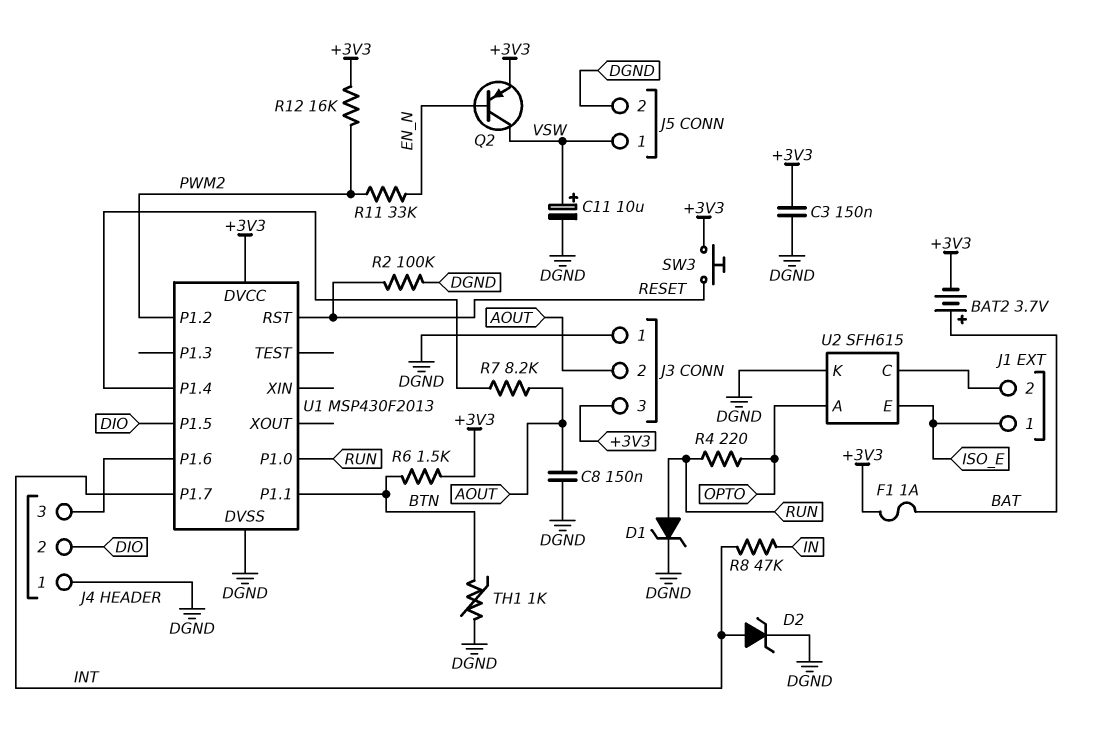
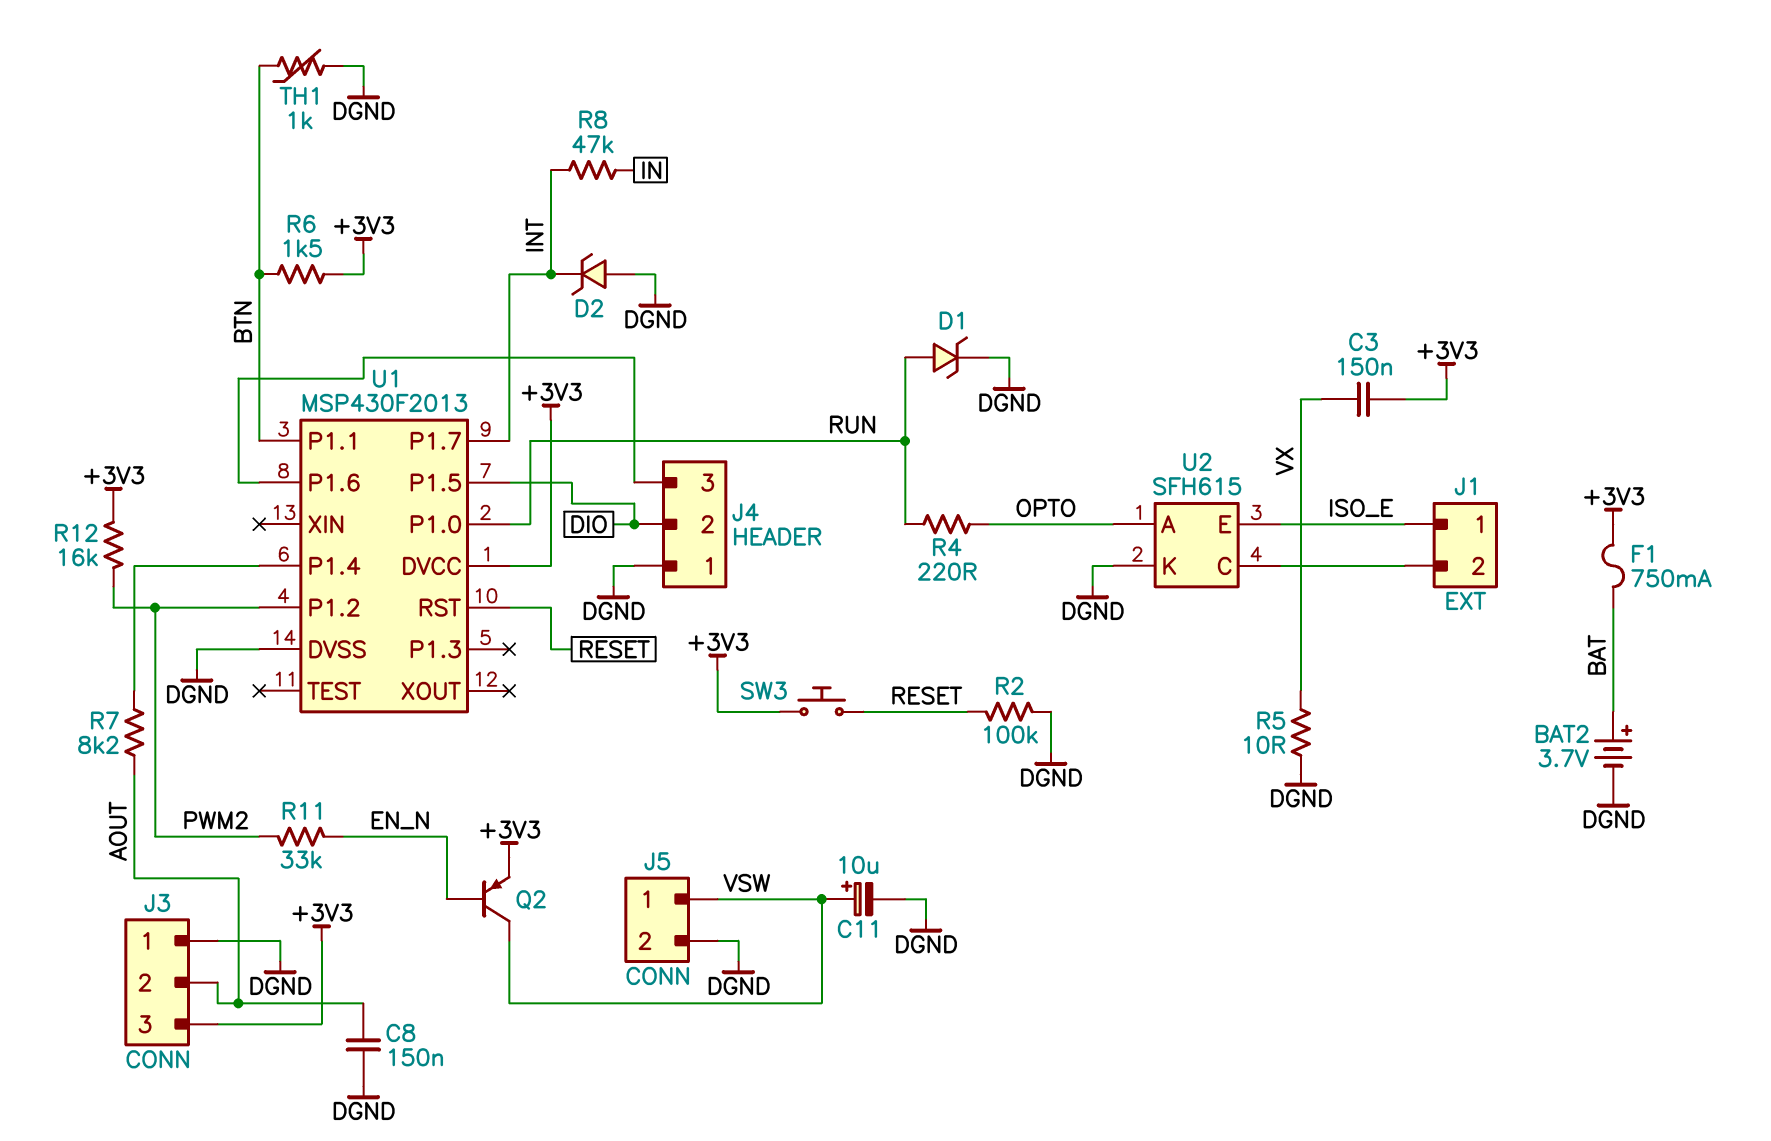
BAT2: 3.7V (plus BAT, minus +3V3) -> 3.7V (plus BAT, minus DGND)
C3: 150nF (+3V3, DGND) -> 150nF (+3V3, VX)
D2: zener (A INT, K DGND) -> zener (A DGND, K INT)
F1: 1A (+3V3, BAT) -> 750mA (+3V3, BAT)
R5: none -> 10 (DGND, VX)

